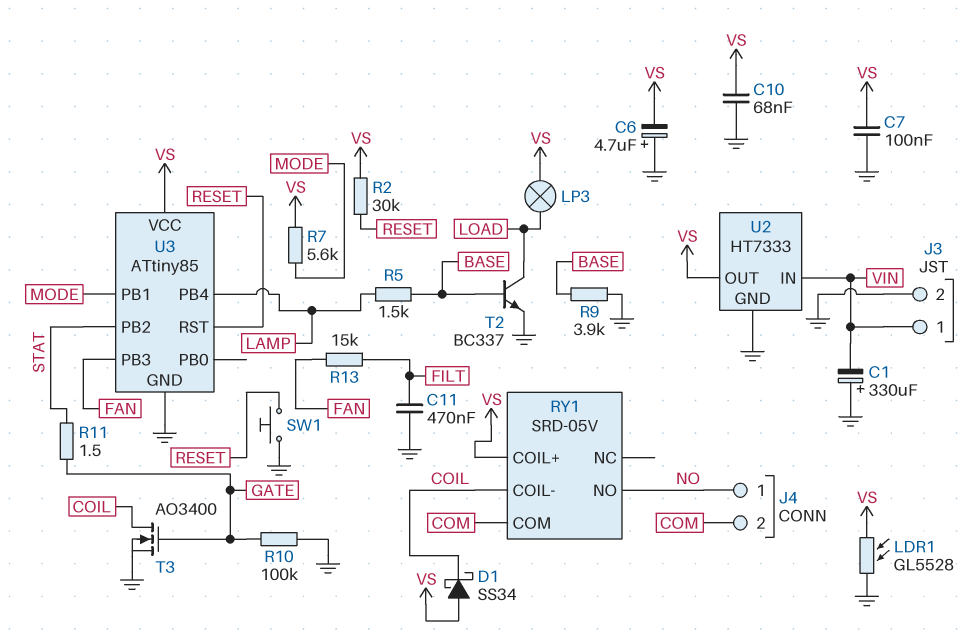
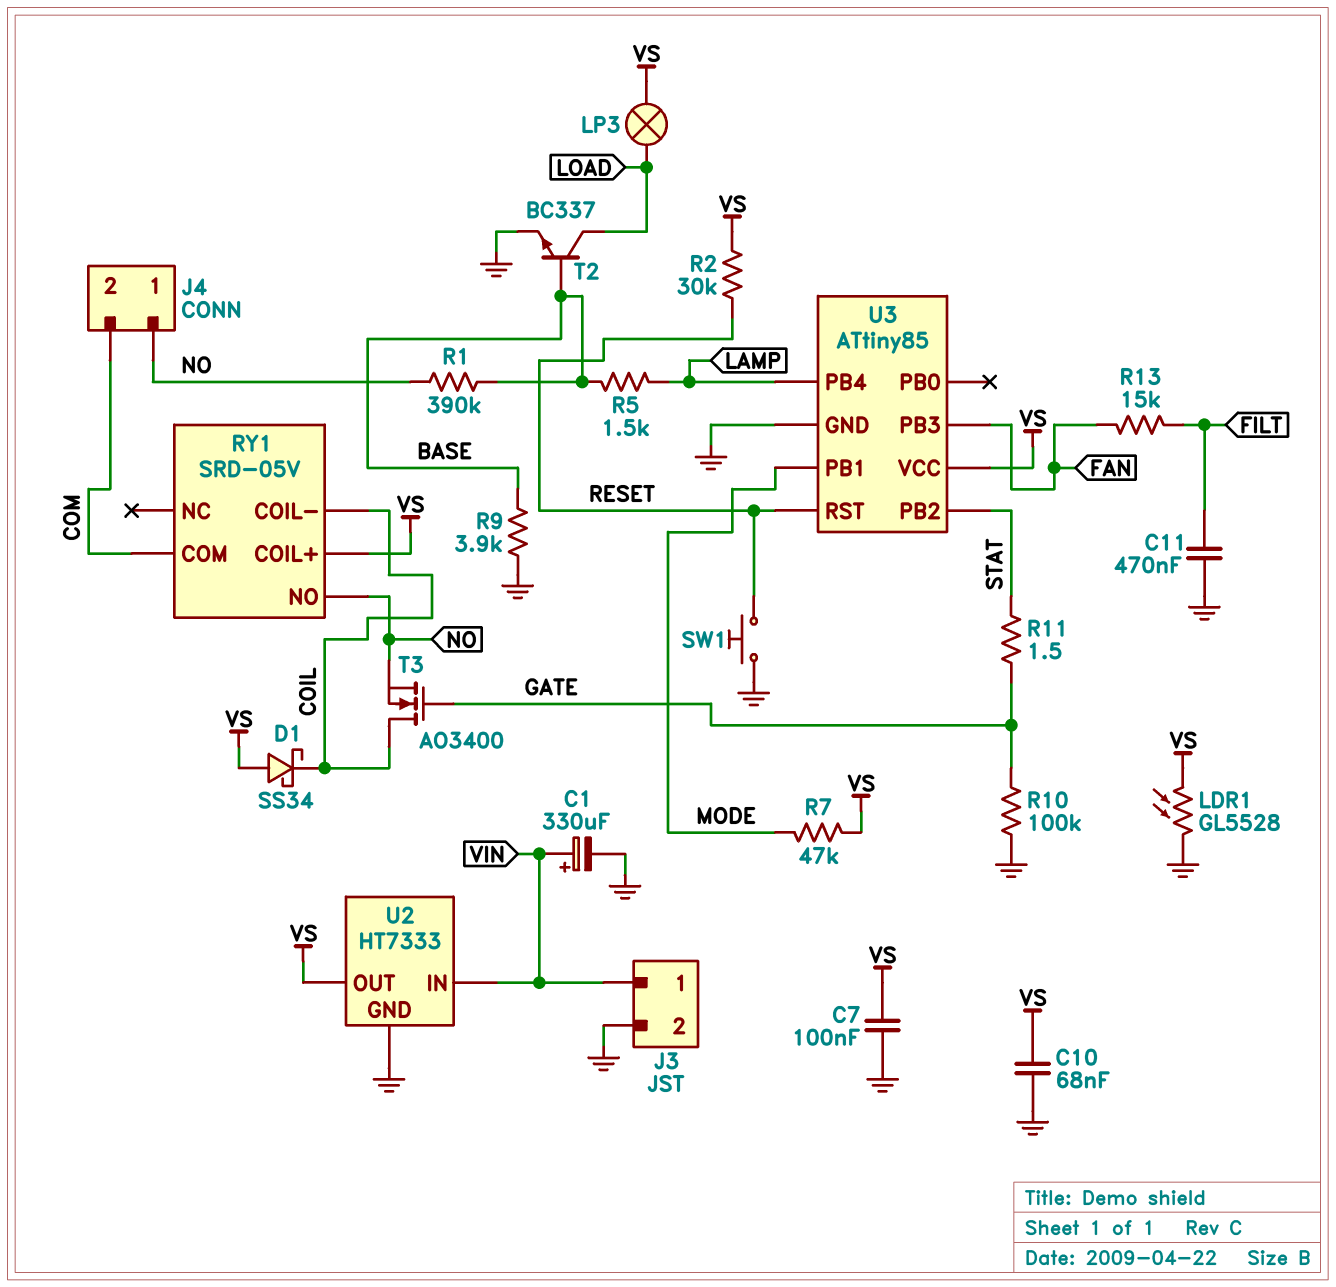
C1: 330uF (plus GND, minus VIN) -> 330uF (plus VIN, minus GND)
C6: 4.7uF (plus GND, minus VS) -> none
R1: none -> 390k (BASE, NO)
R7: 5.6k (MODE, VS) -> 47k (MODE, VS)
T3: NMOS AO3400 (G GATE, D COIL, S GND) -> NMOS AO3400 (G GATE, D COIL, S NO)

